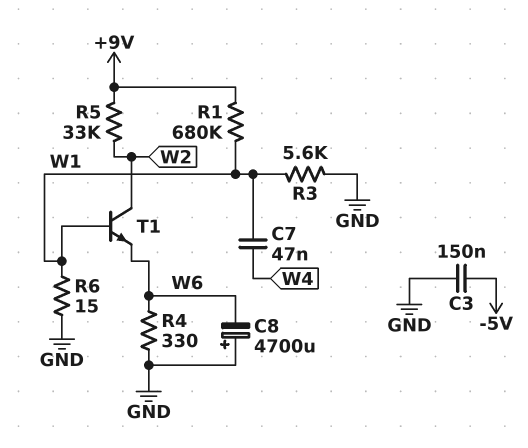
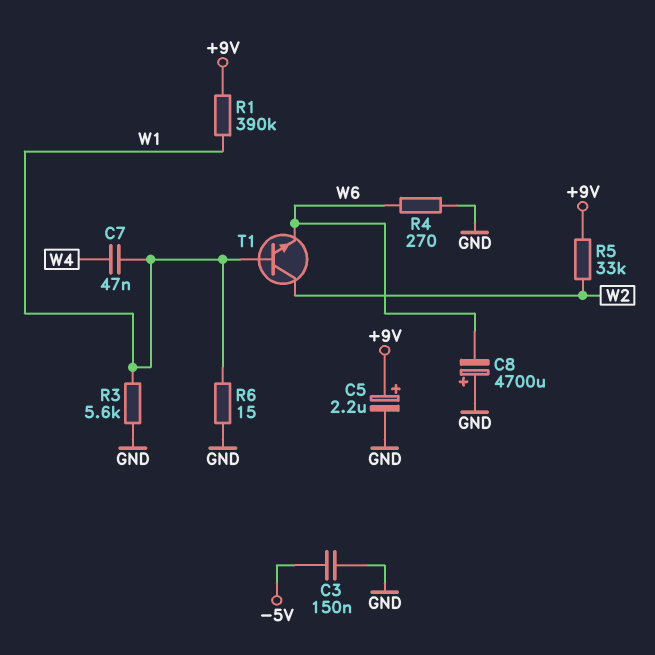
C5: none -> 2.2uF (plus +9V, minus GND)
R1: 680k (+9V, W1) -> 390k (+9V, W1)
R4: 330 (GND, W6) -> 270 (GND, W6)

